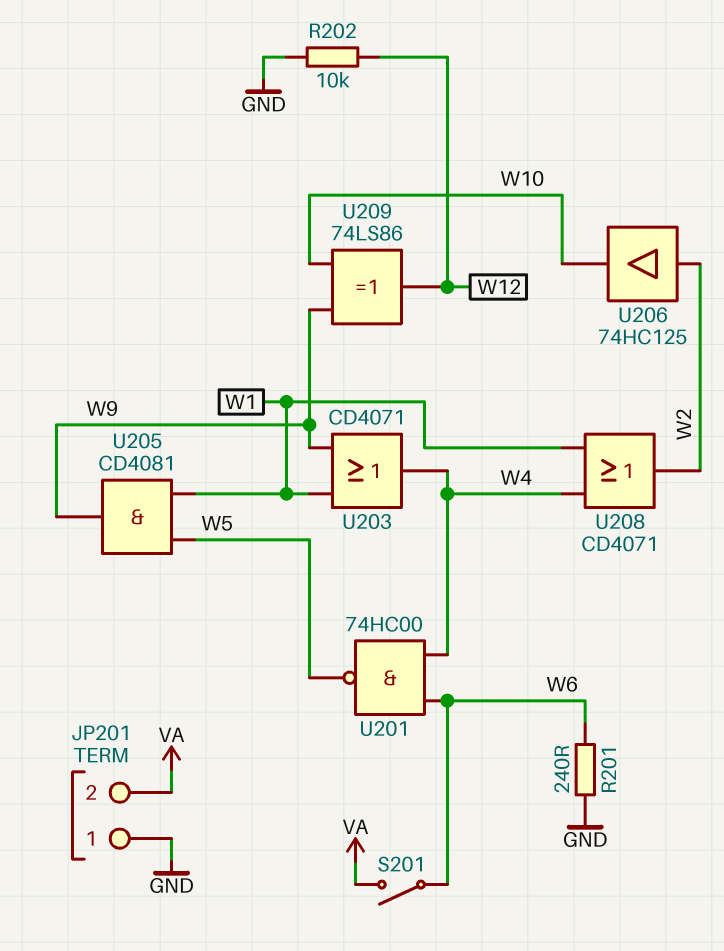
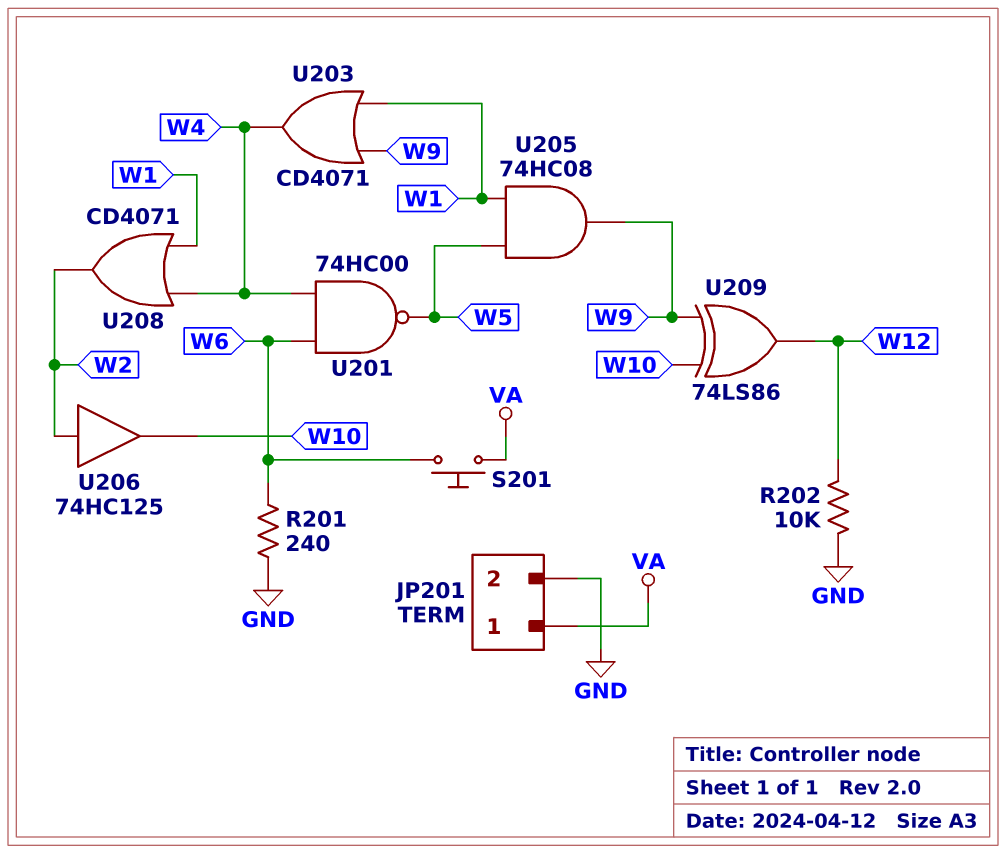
JP201 pin 1: GND -> VA
JP201 pin 2: VA -> GND
S201: switch (VA, W6) -> button (VA, W6)
U205: AND CD4081 (in W1, in W5, out W9) -> AND 74HC08 (in W1, in W5, out W9)

